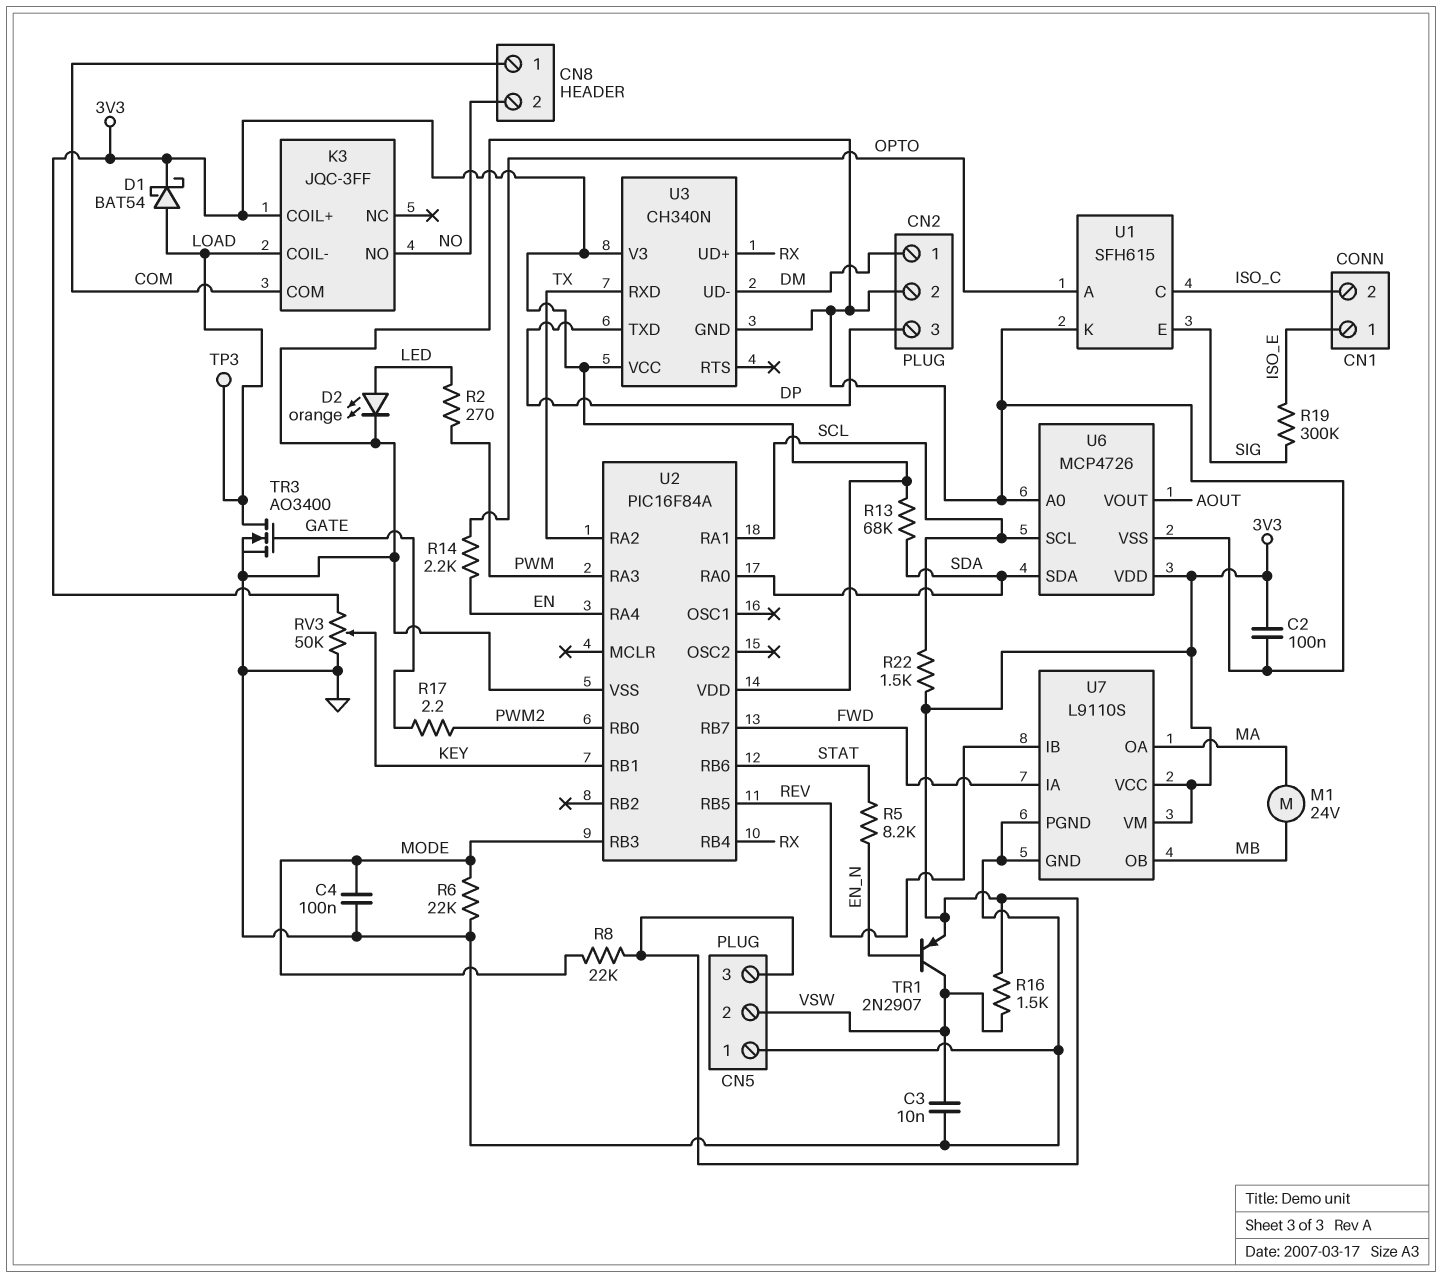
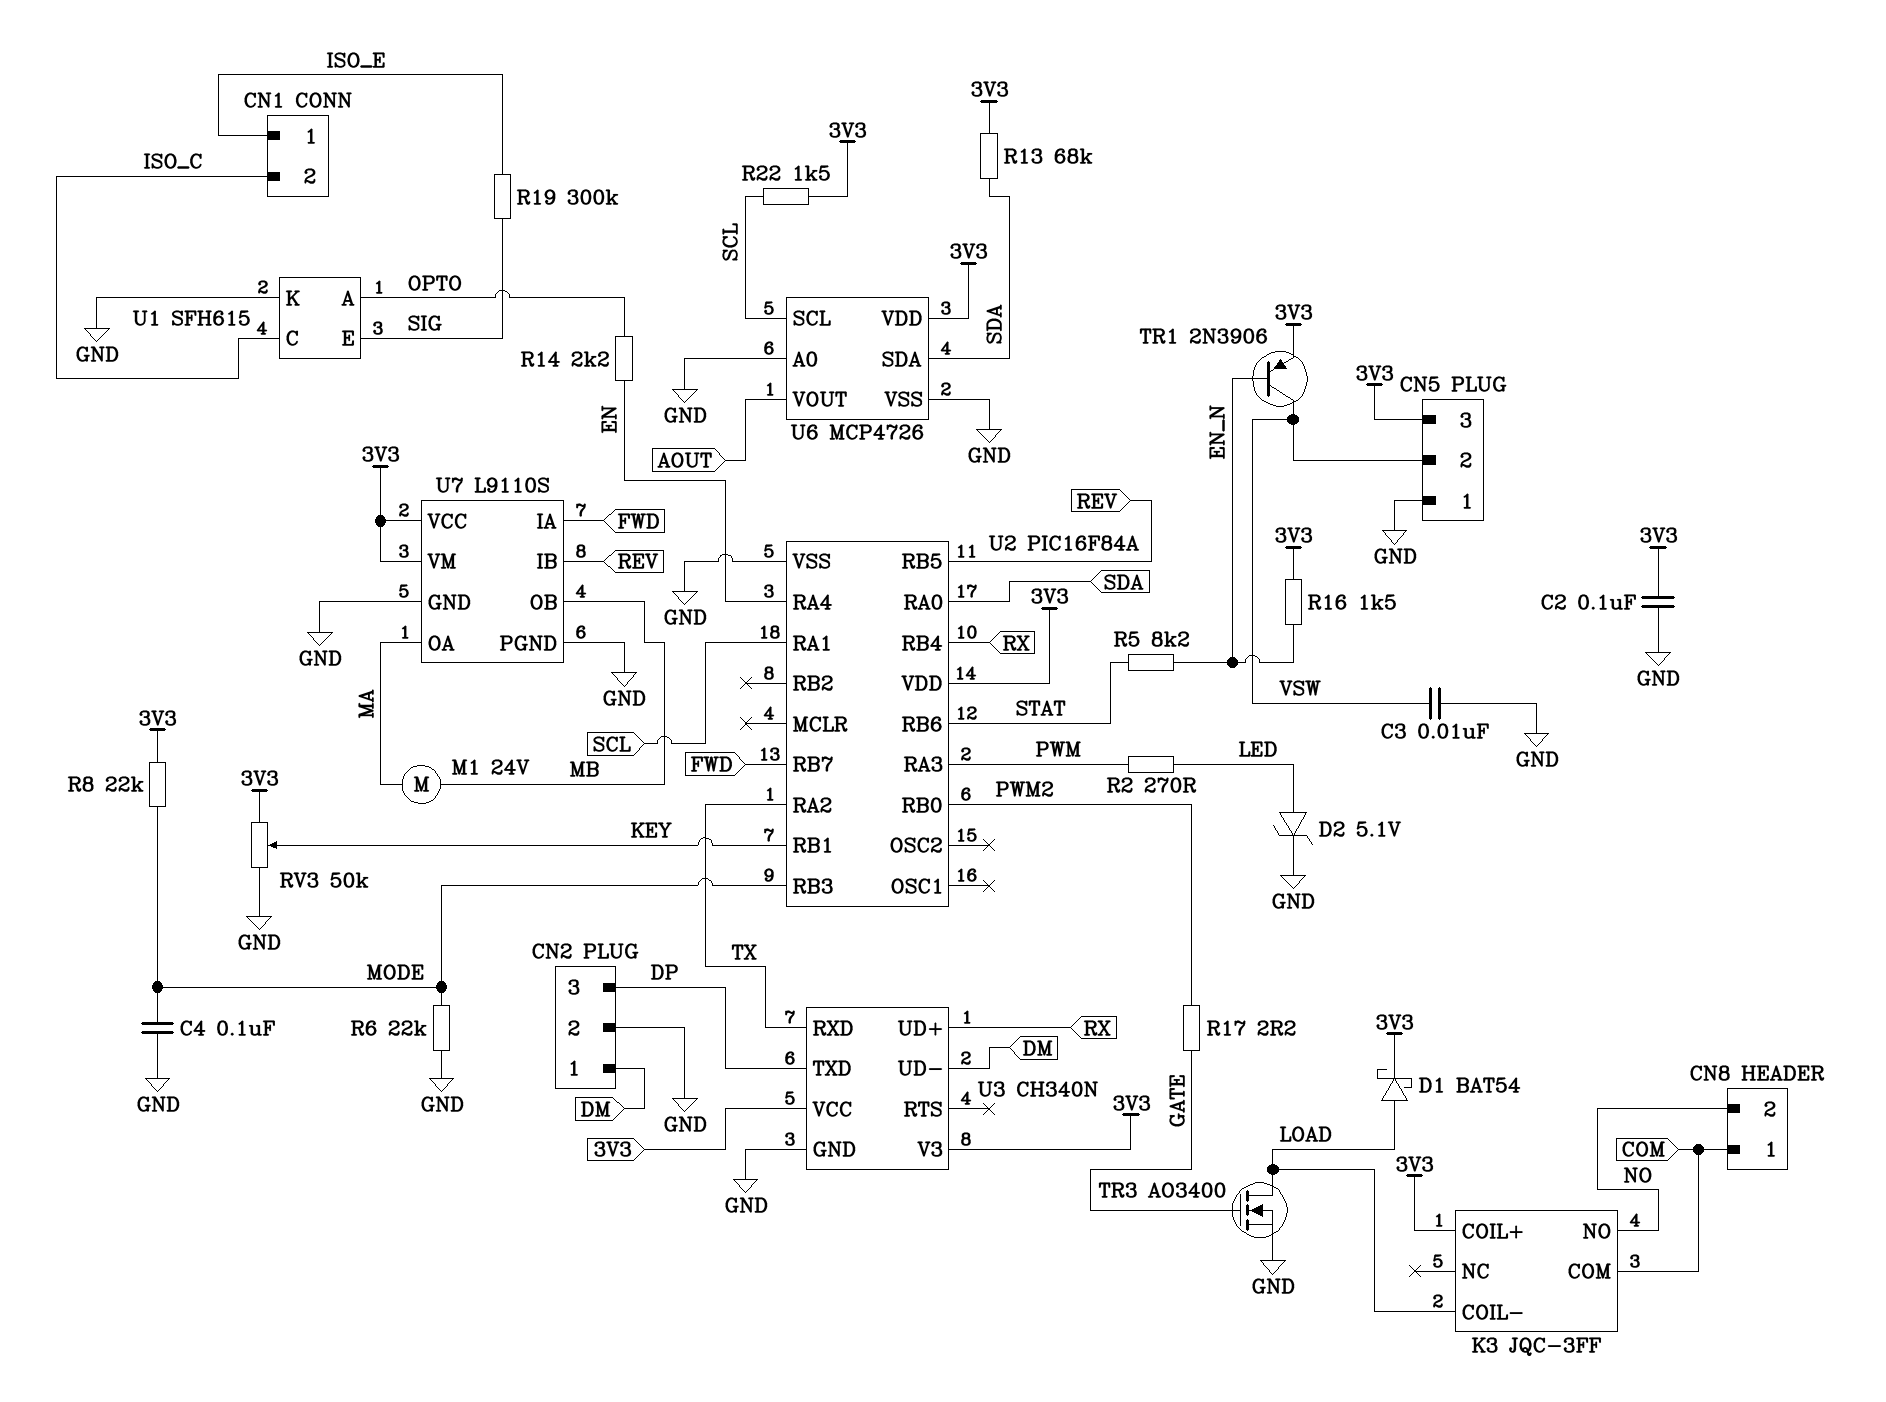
D2: LED orange (A LED, K GND) -> zener 5.1V (A LED, K GND)
R16: 1.5k (3V3, VSW) -> 1.5k (3V3, EN_N)
TP3: test point (LOAD) -> none
TR1: PNP 2N2907 (B EN_N, C VSW, E 3V3) -> PNP 2N3906 (B EN_N, C VSW, E 3V3)

